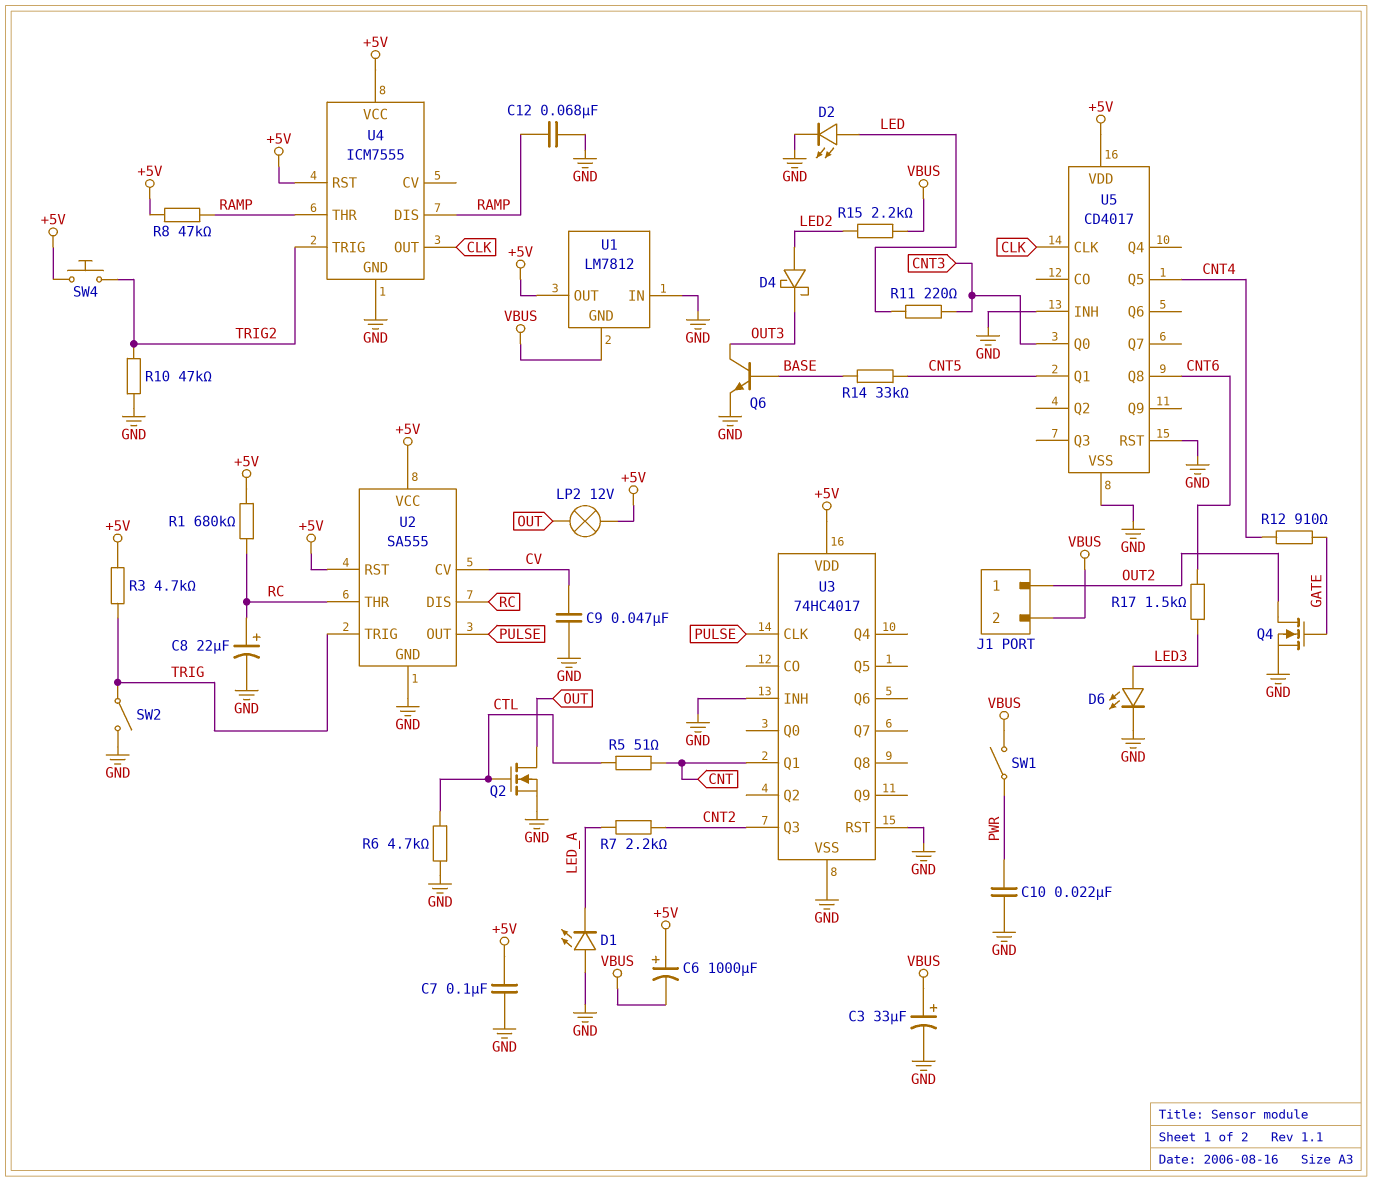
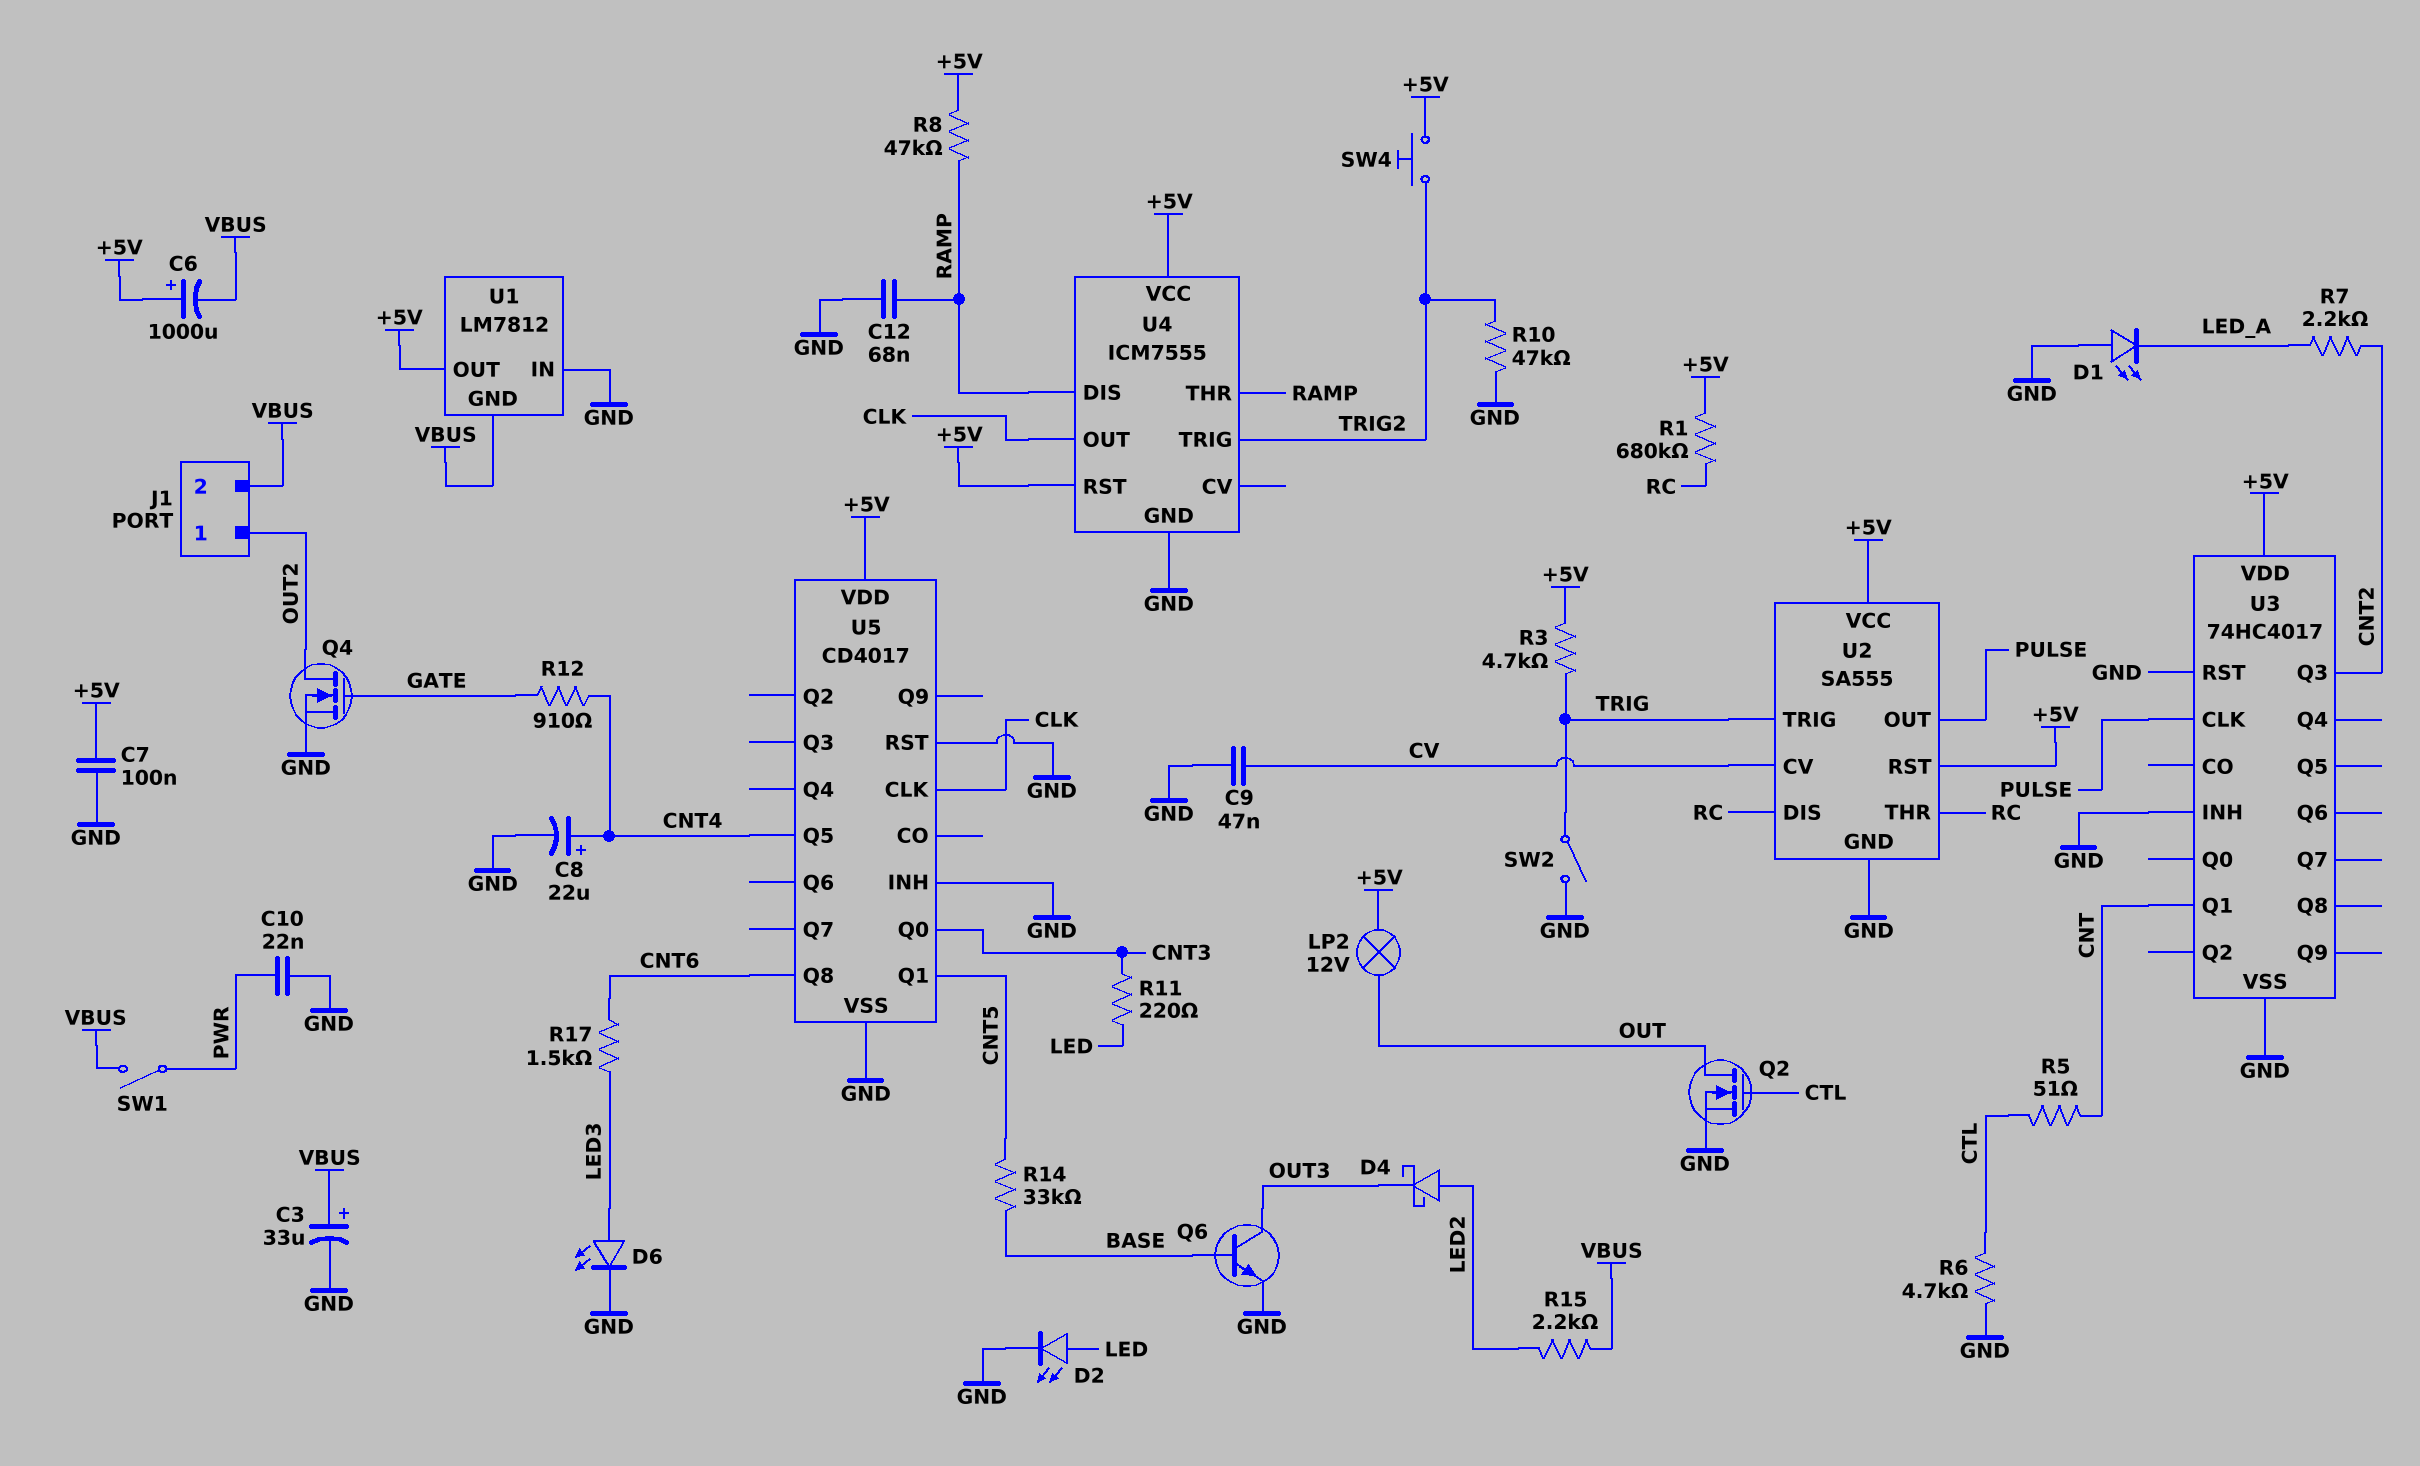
C8: 22uF (plus RC, minus GND) -> 22uF (plus CNT4, minus GND)

